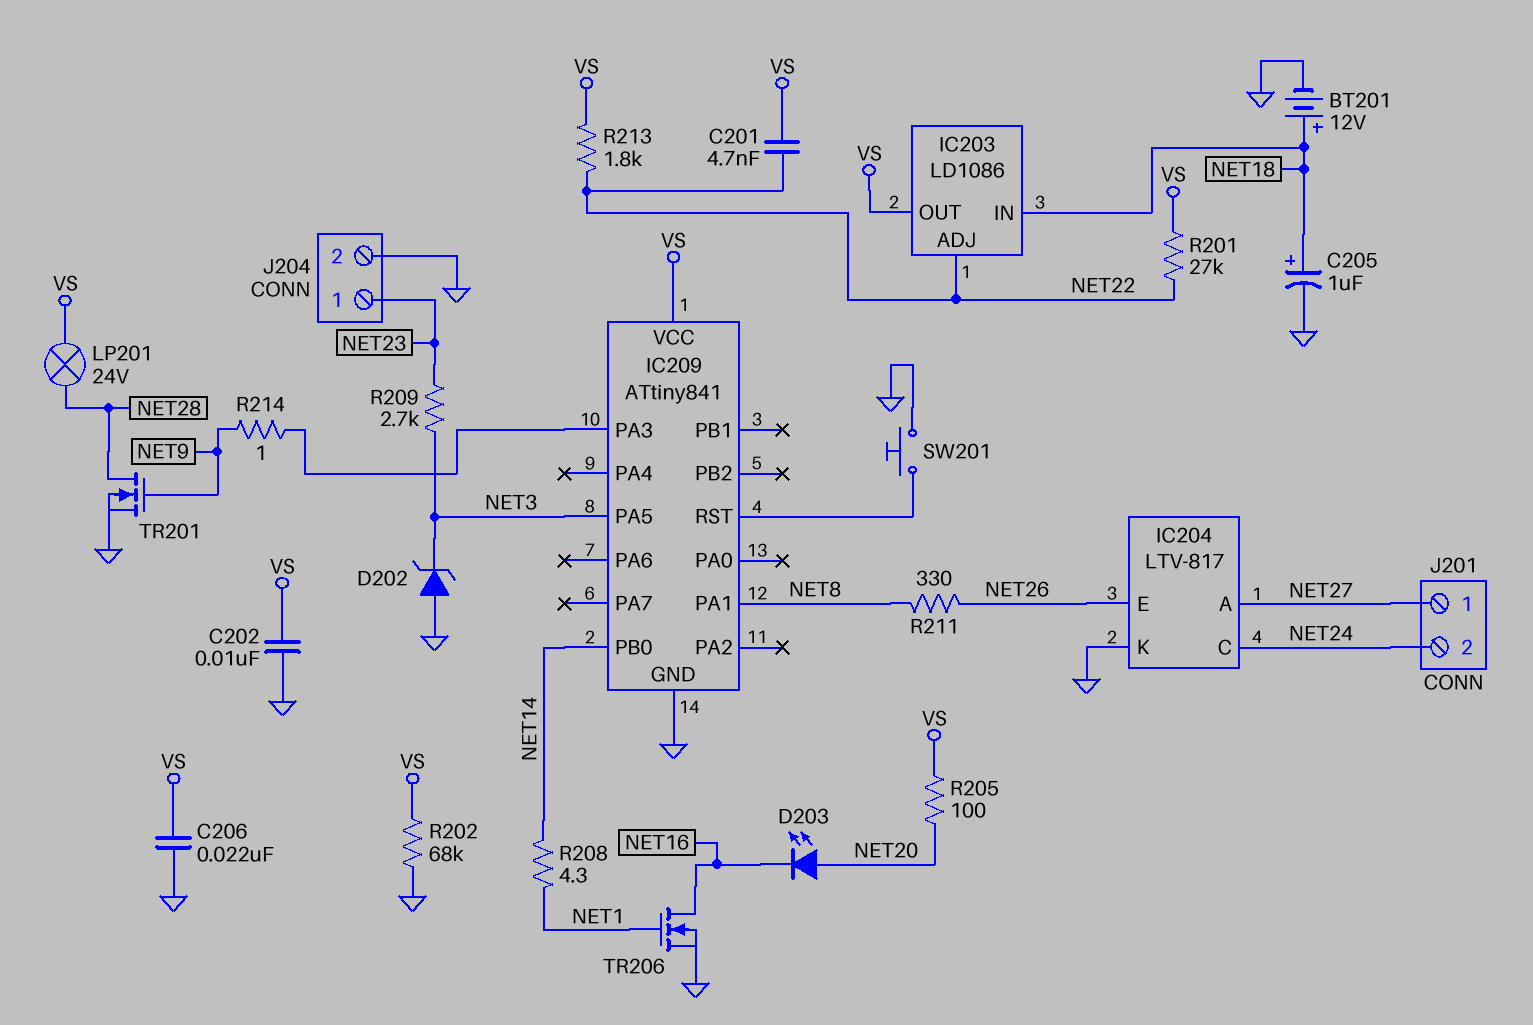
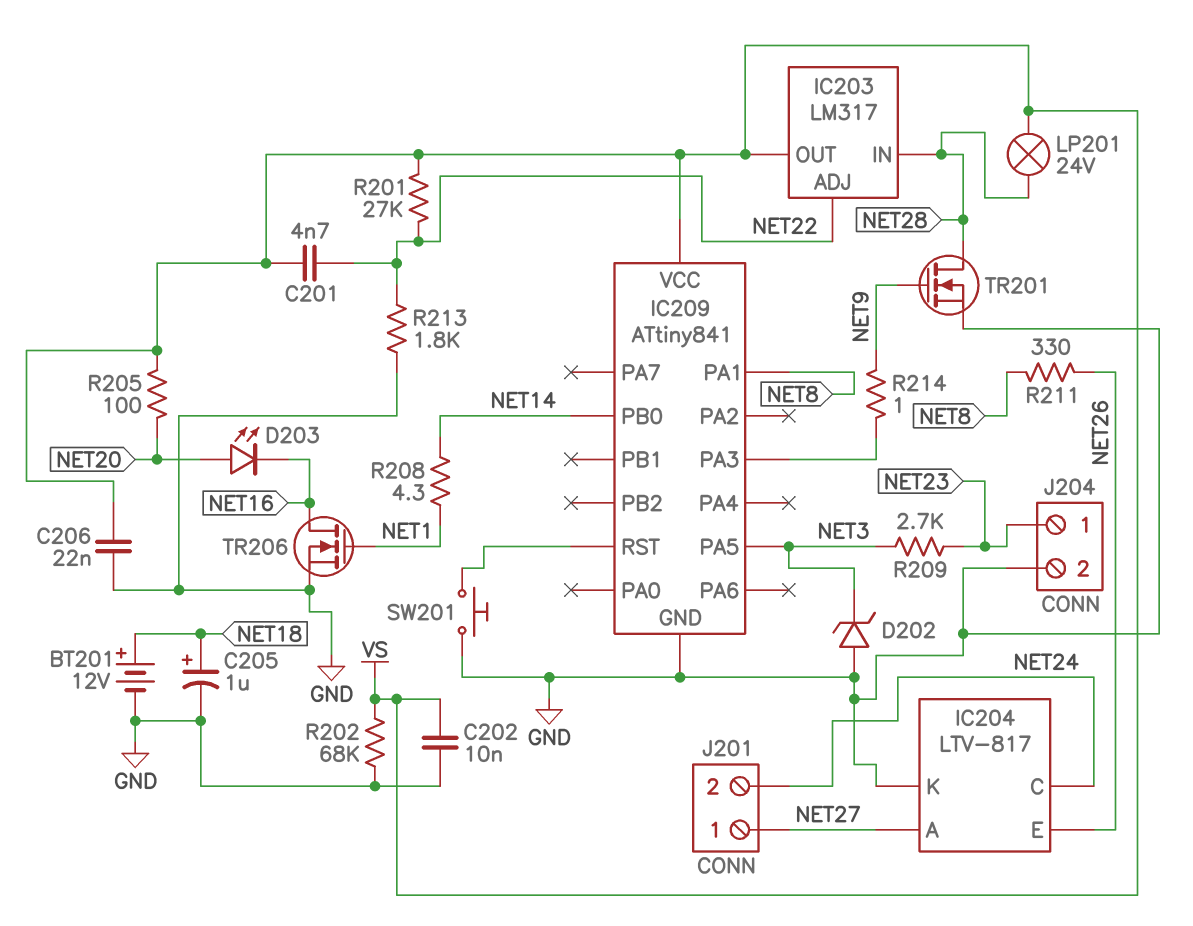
IC203: LD1086 -> LM317
IC203 pin IN: NET18 -> NET28
R213: 1.8k (NET22, VS) -> 1.8k (GND, NET22)

